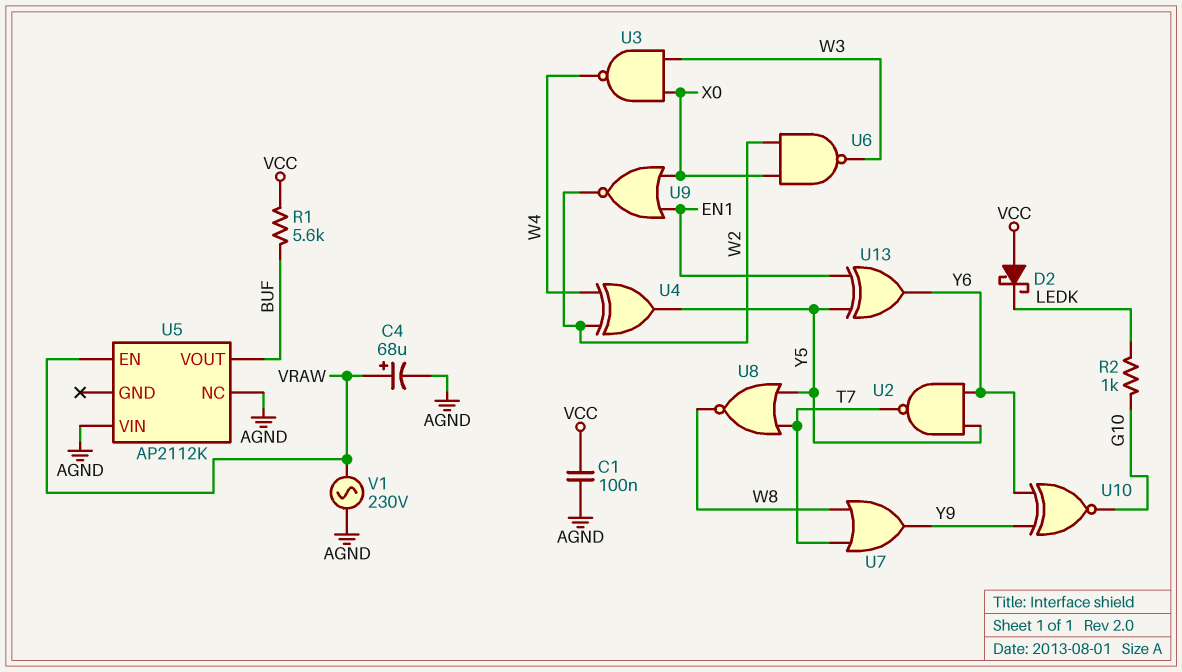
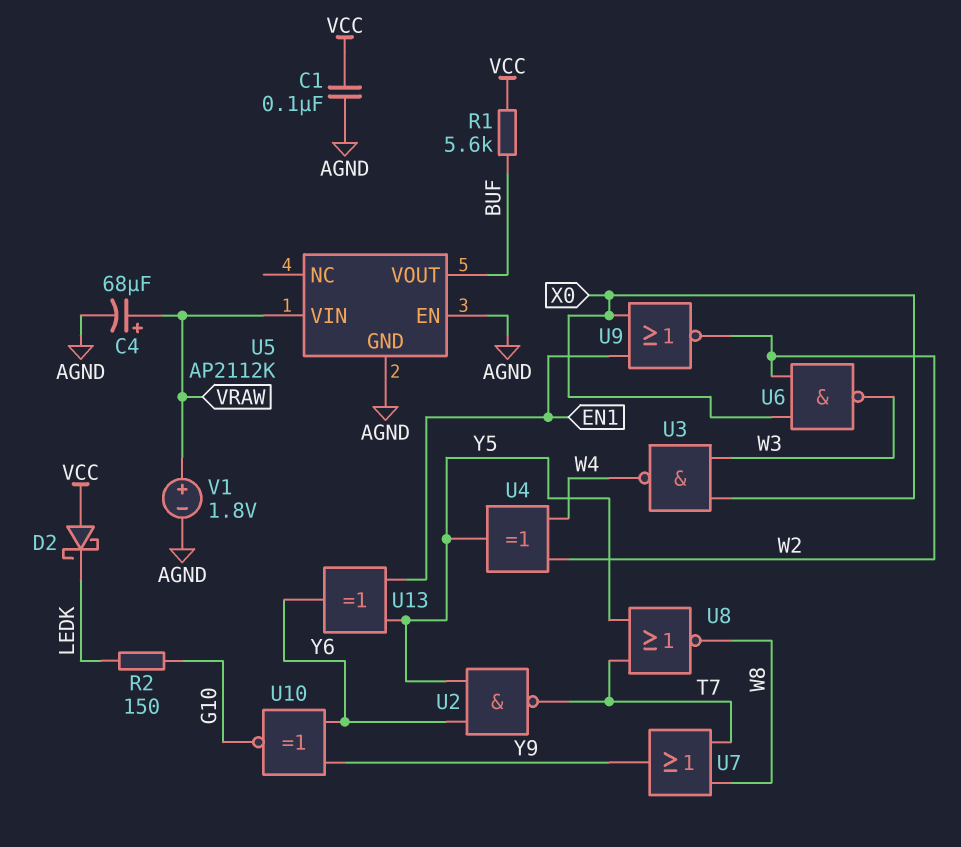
R2: 1k (G10, LEDK) -> 150 (G10, LEDK)
U5 pin EN: VRAW -> AGND
U5 pin GND: none -> AGND
U5 pin NC: AGND -> none
U5 pin VIN: AGND -> VRAW
V1: AC 230V (AGND, VRAW) -> 1.8V (plus VRAW, minus AGND)

